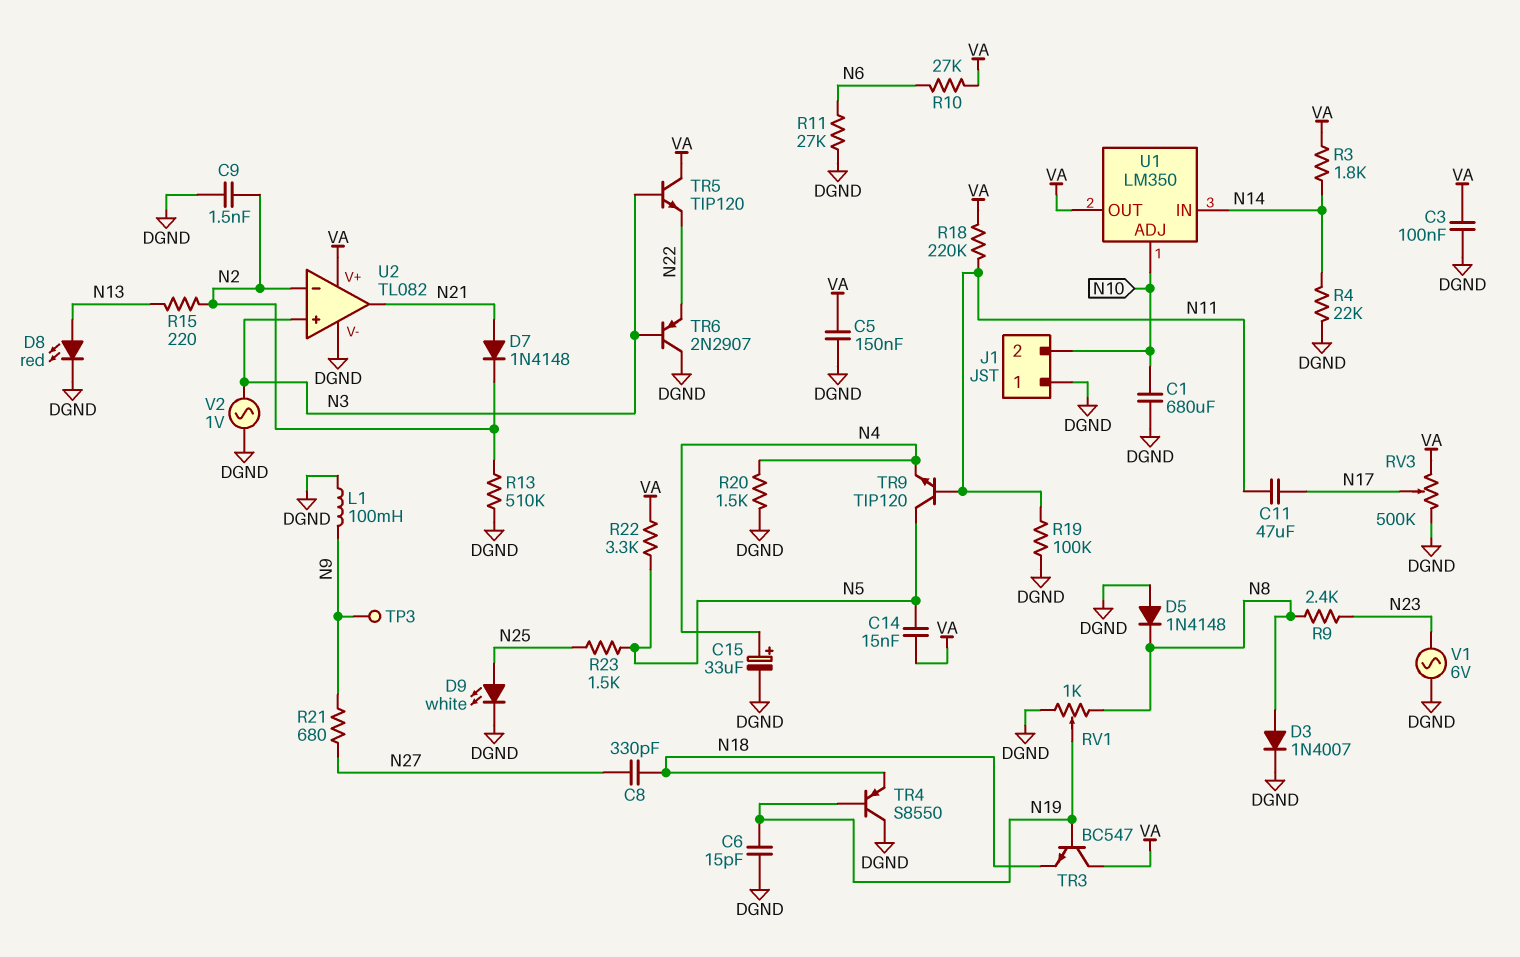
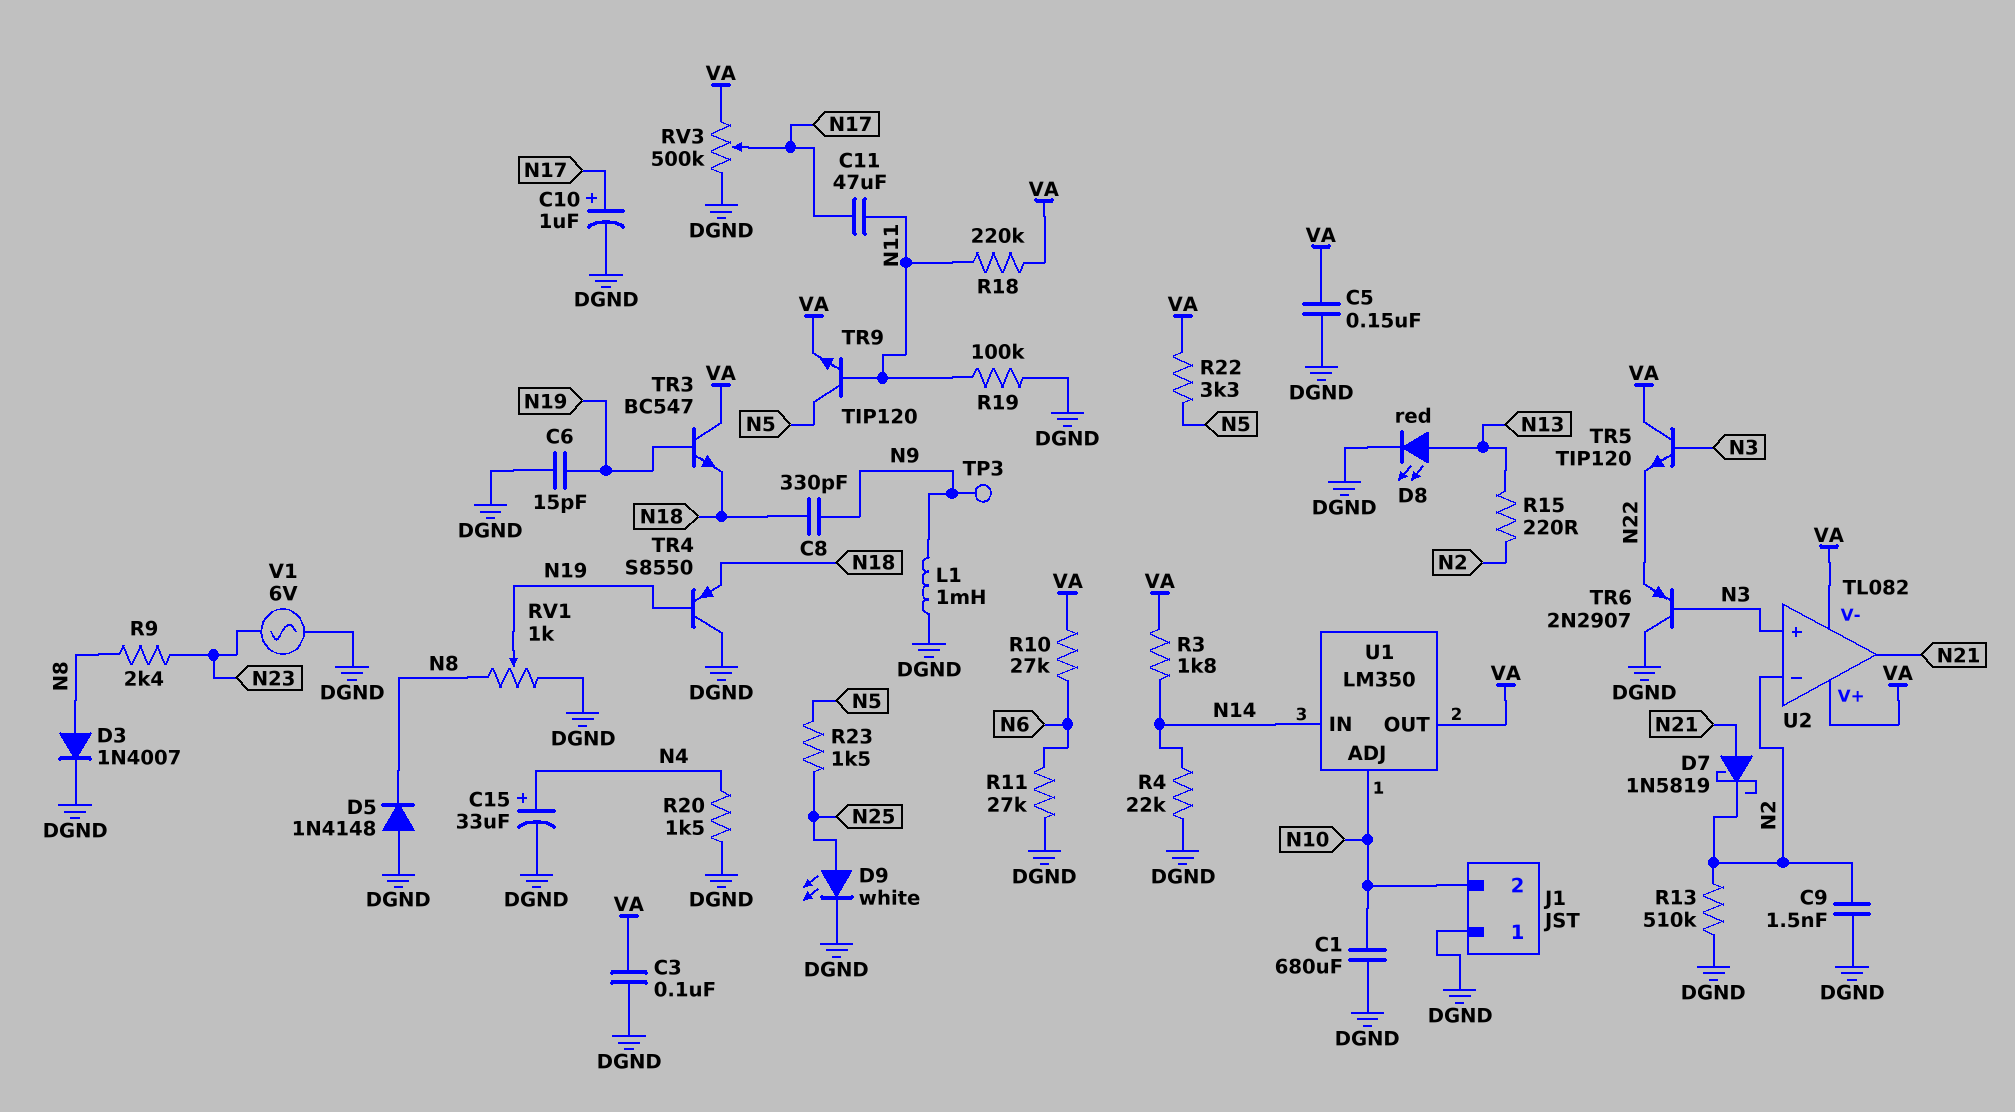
C8: 330pF (N18, N27) -> 330pF (N9, N18)
C10: none -> 1uF (plus N17, minus DGND)
C14: 15nF (N5, VA) -> none
D7: diode 1N4148 (A N21, K N2) -> schottky 1N5819 (A N21, K N2)
L1: 100mH (DGND, N9) -> 1mH (DGND, N9)
R21: 680 (N9, N27) -> none
TR9: NPN TIP120 (B N11, C N5, E N4) -> NPN TIP120 (B N11, C N5, E VA)
U2 pin V-: DGND -> VA
V2: AC 1V (DGND, N3) -> none

